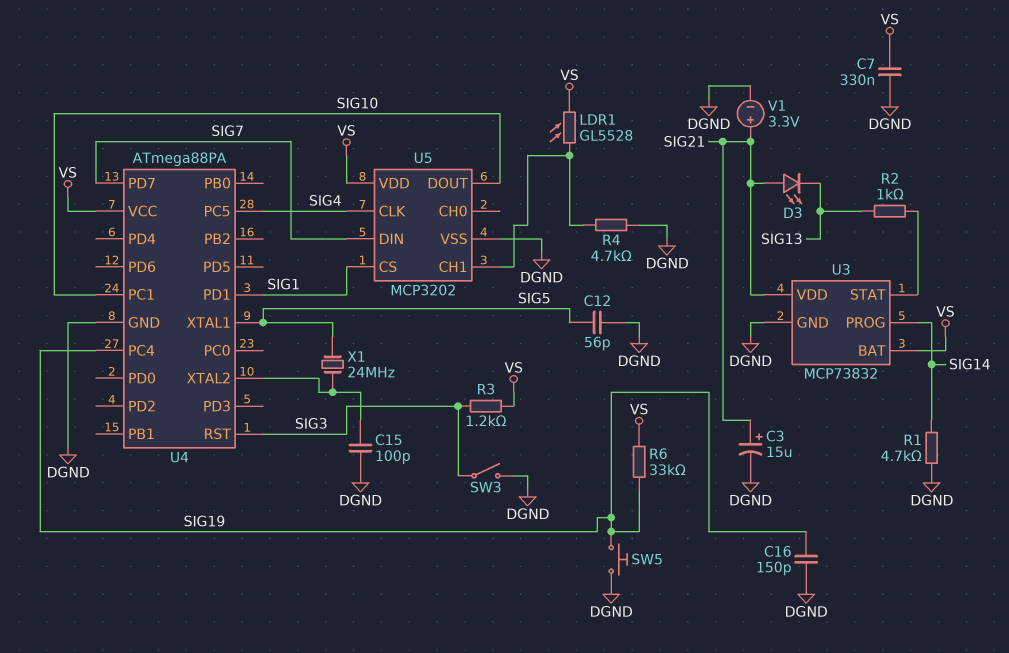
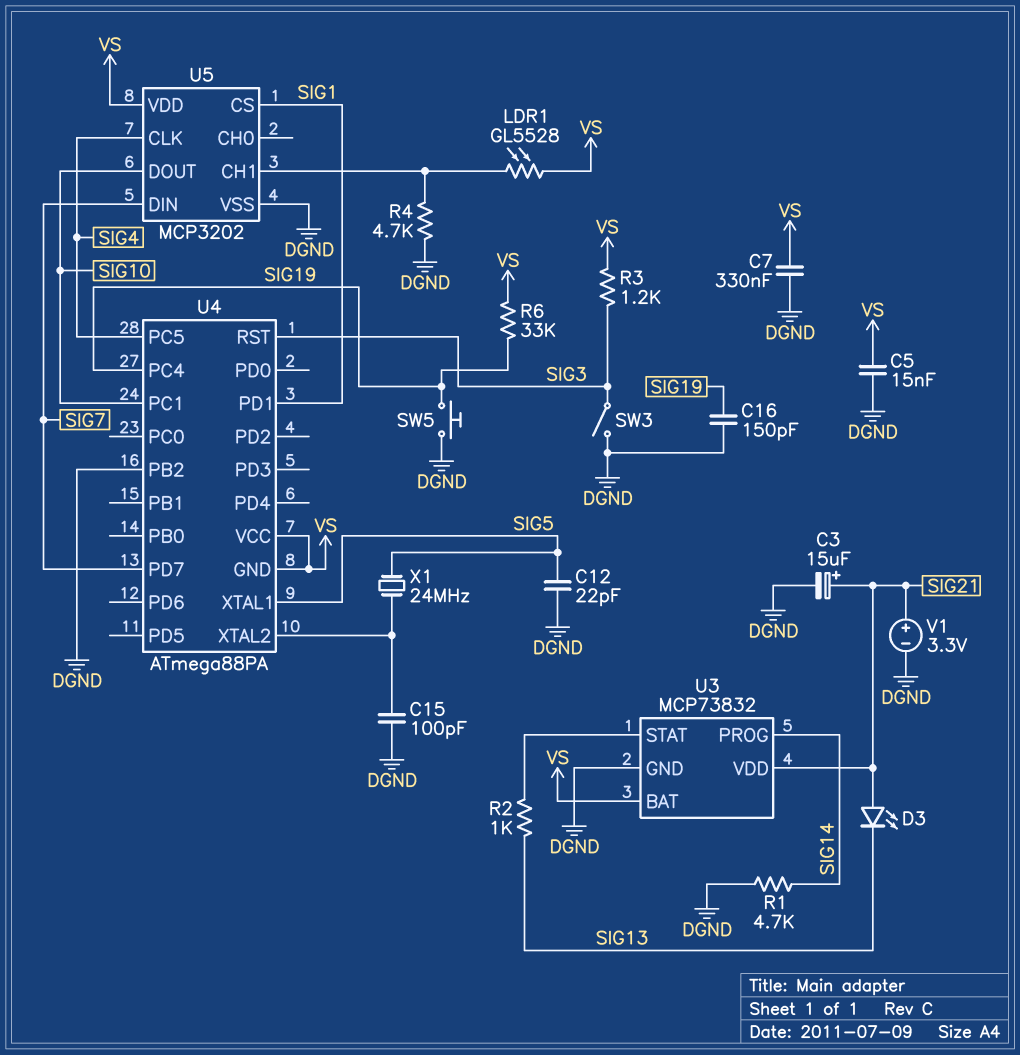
C5: none -> 15nF (DGND, VS)
C12: 56pF (DGND, SIG5) -> 22pF (DGND, SIG5)
U4 pin GND: DGND -> VS
U4 pin PB2: none -> DGND

